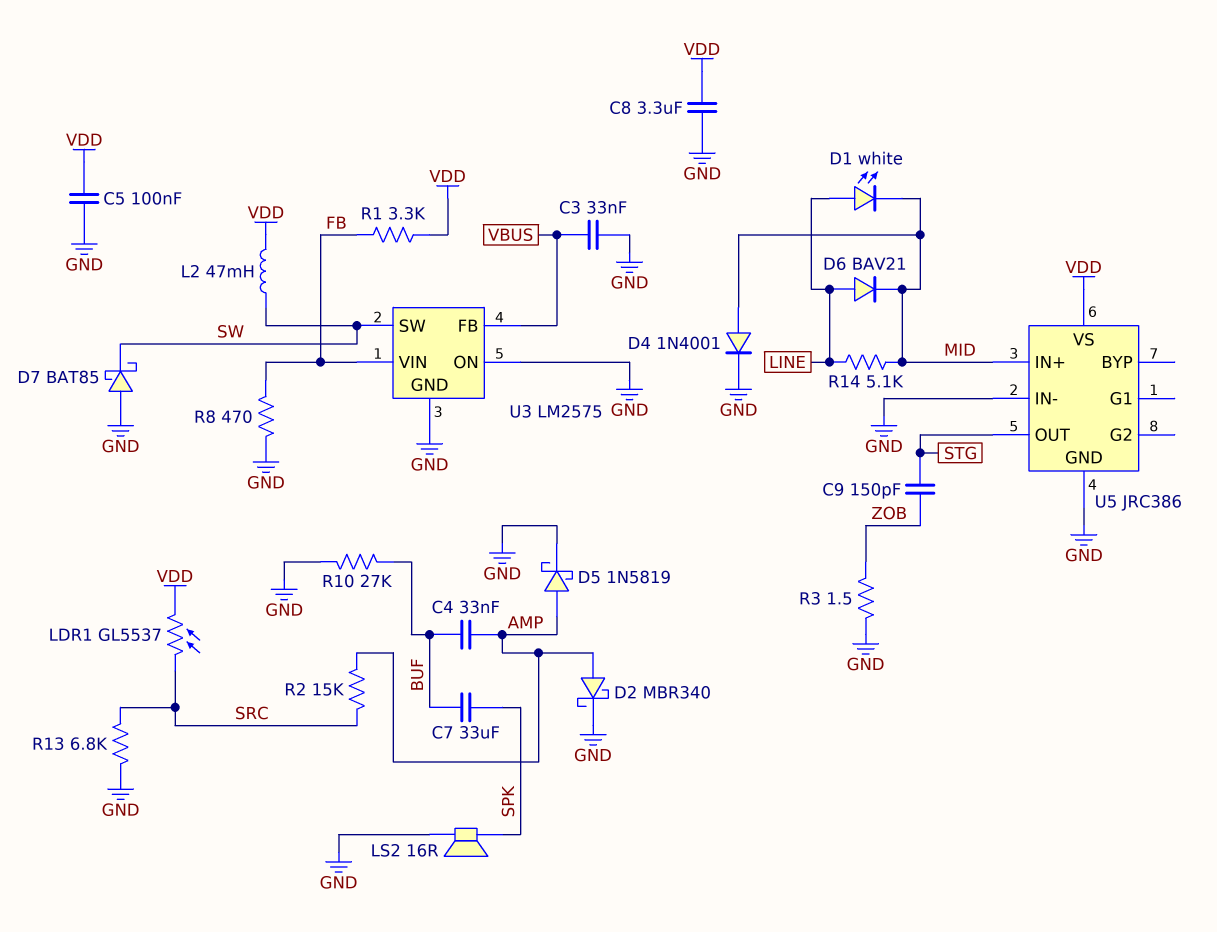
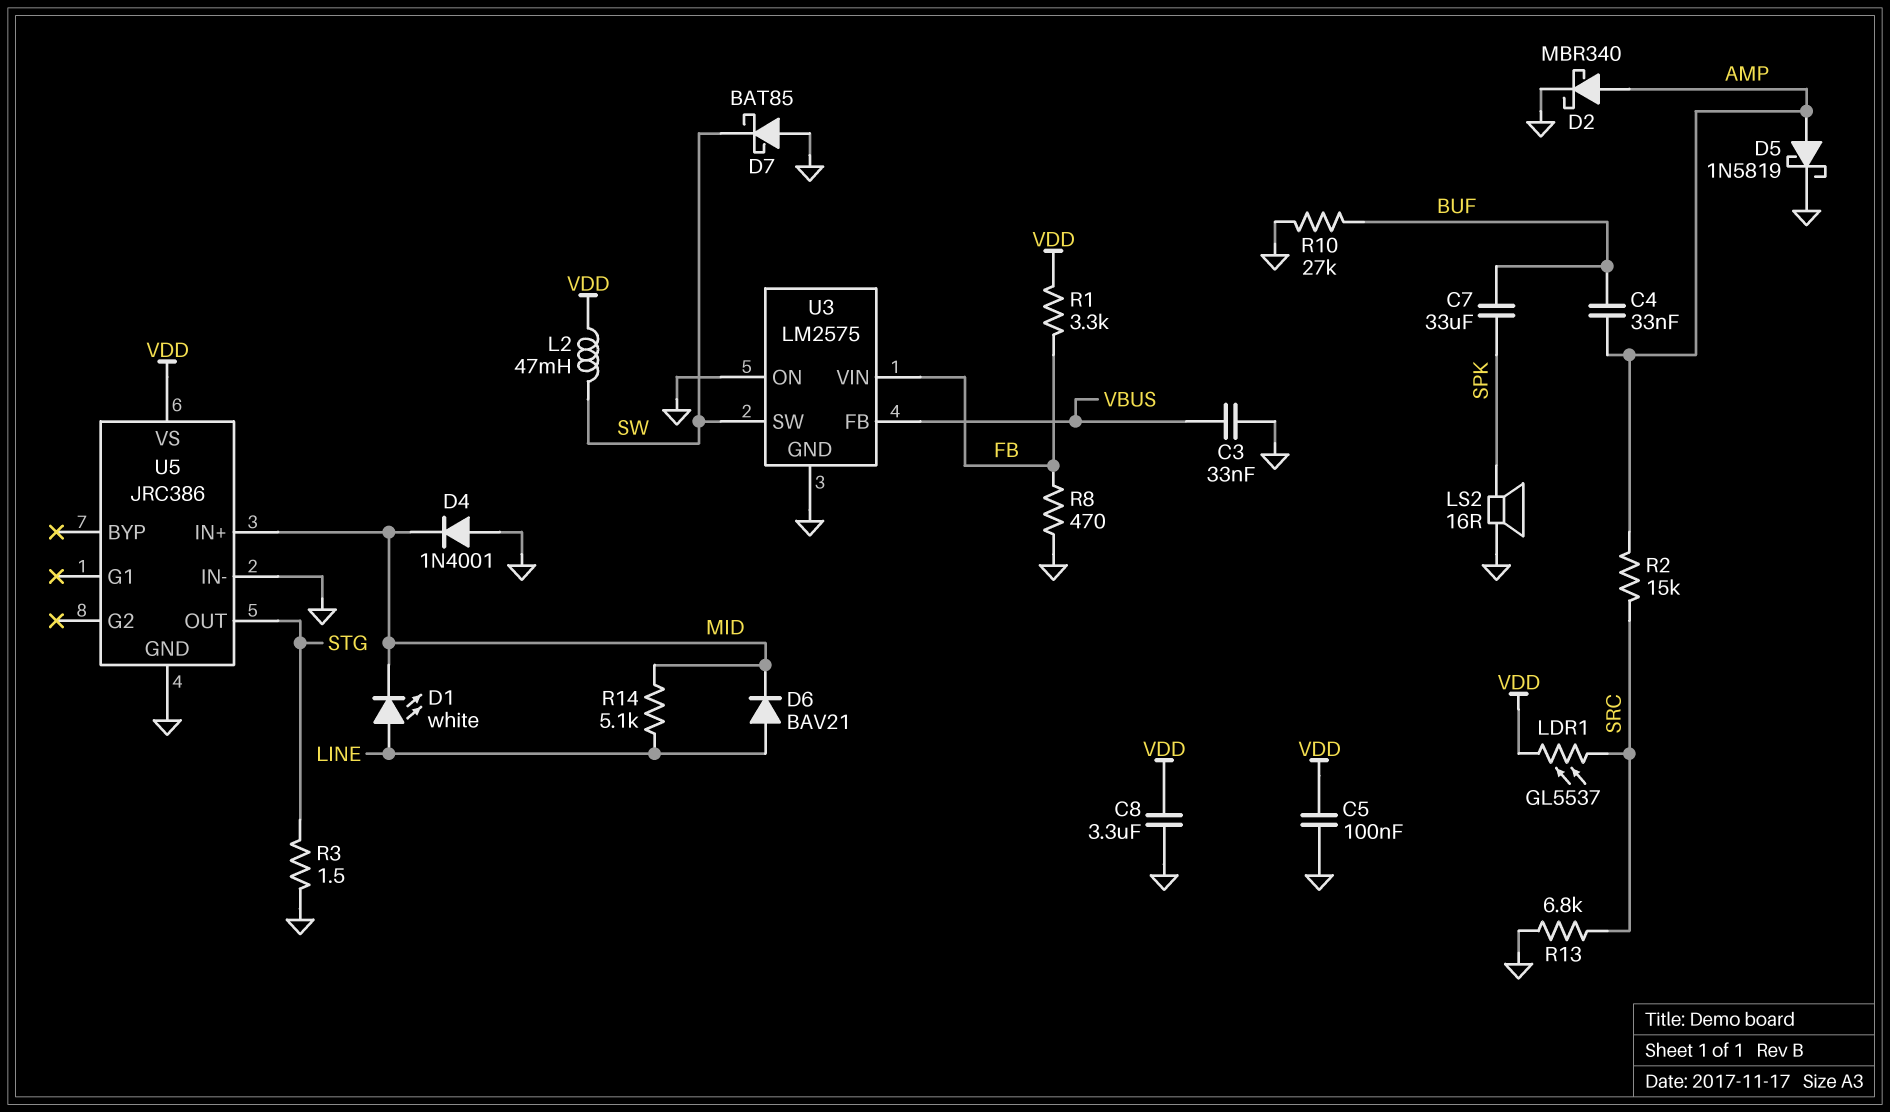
C9: 150pF (STG, ZOB) -> none
D4: diode 1N4001 (A MID, K GND) -> diode 1N4001 (A GND, K MID)
R3: 1.5 (GND, ZOB) -> 1.5 (GND, STG)

